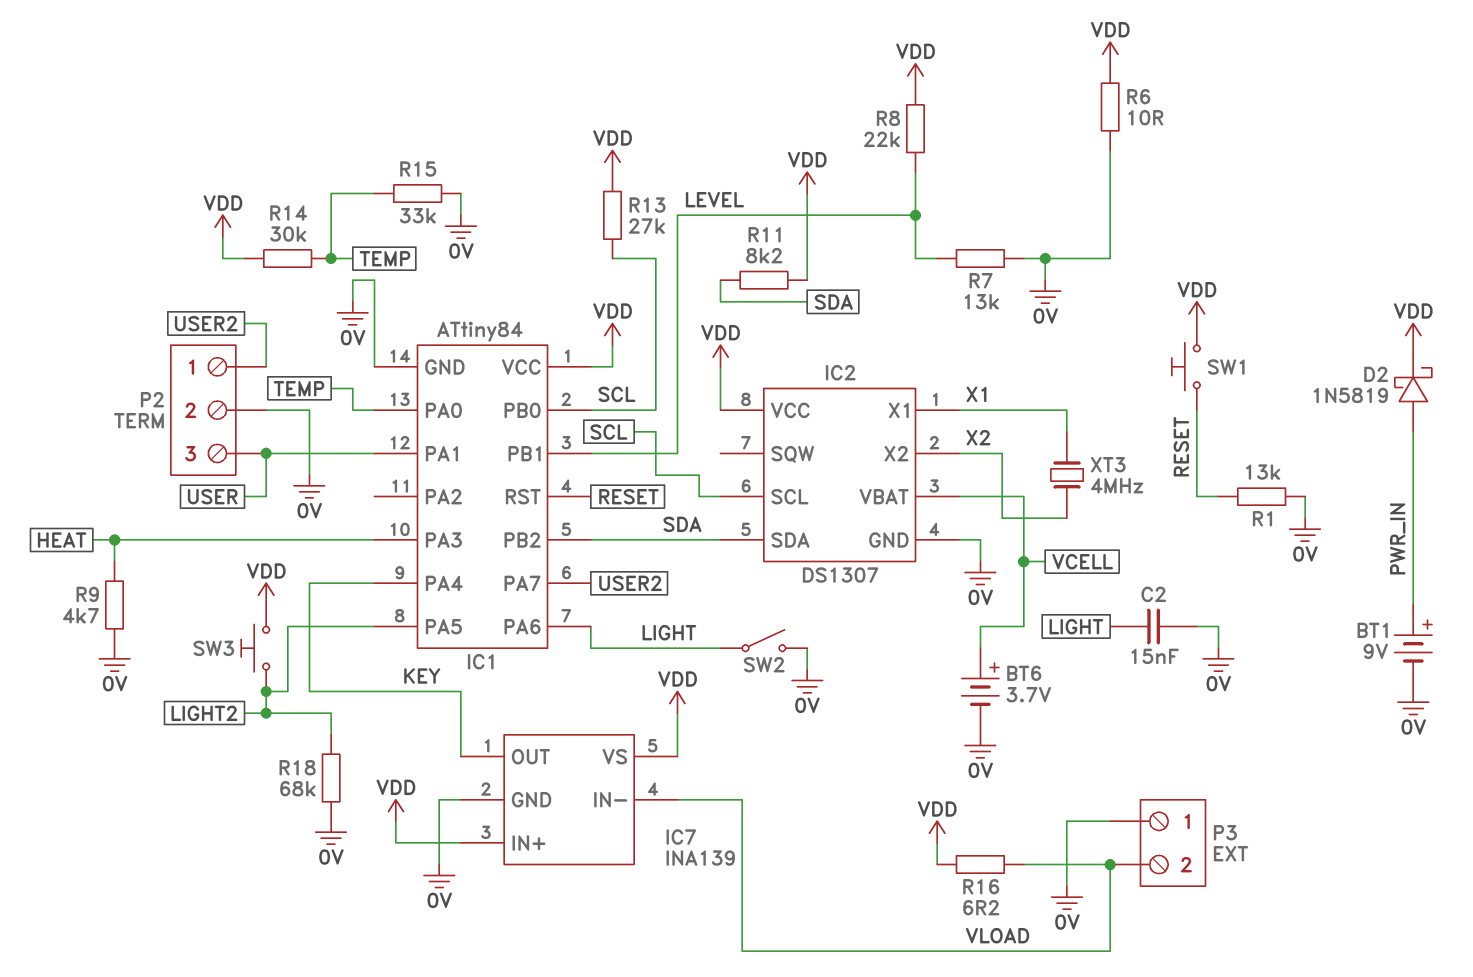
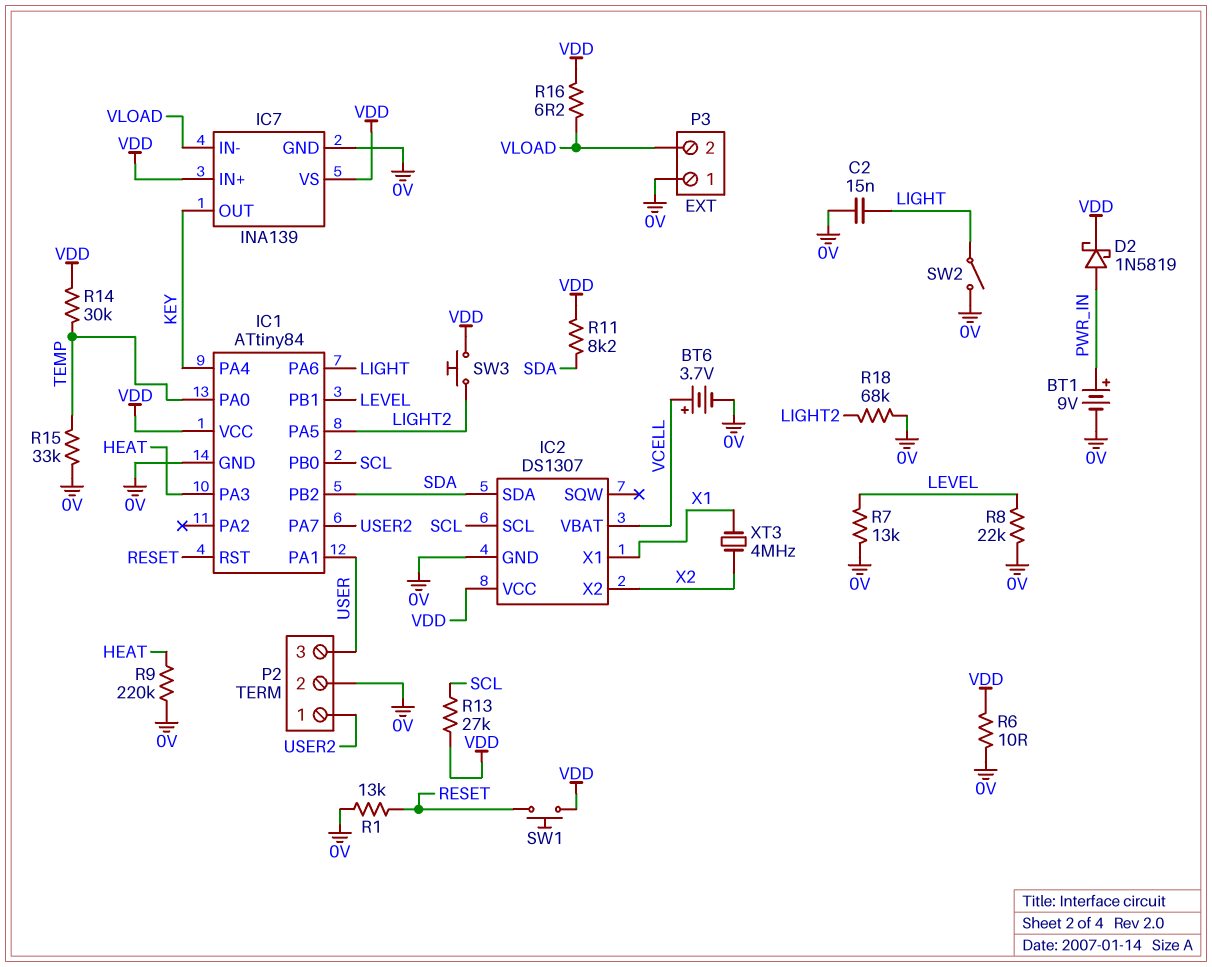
R8: 22k (LEVEL, VDD) -> 22k (0V, LEVEL)
R9: 4.7k (0V, HEAT) -> 220k (0V, HEAT)

